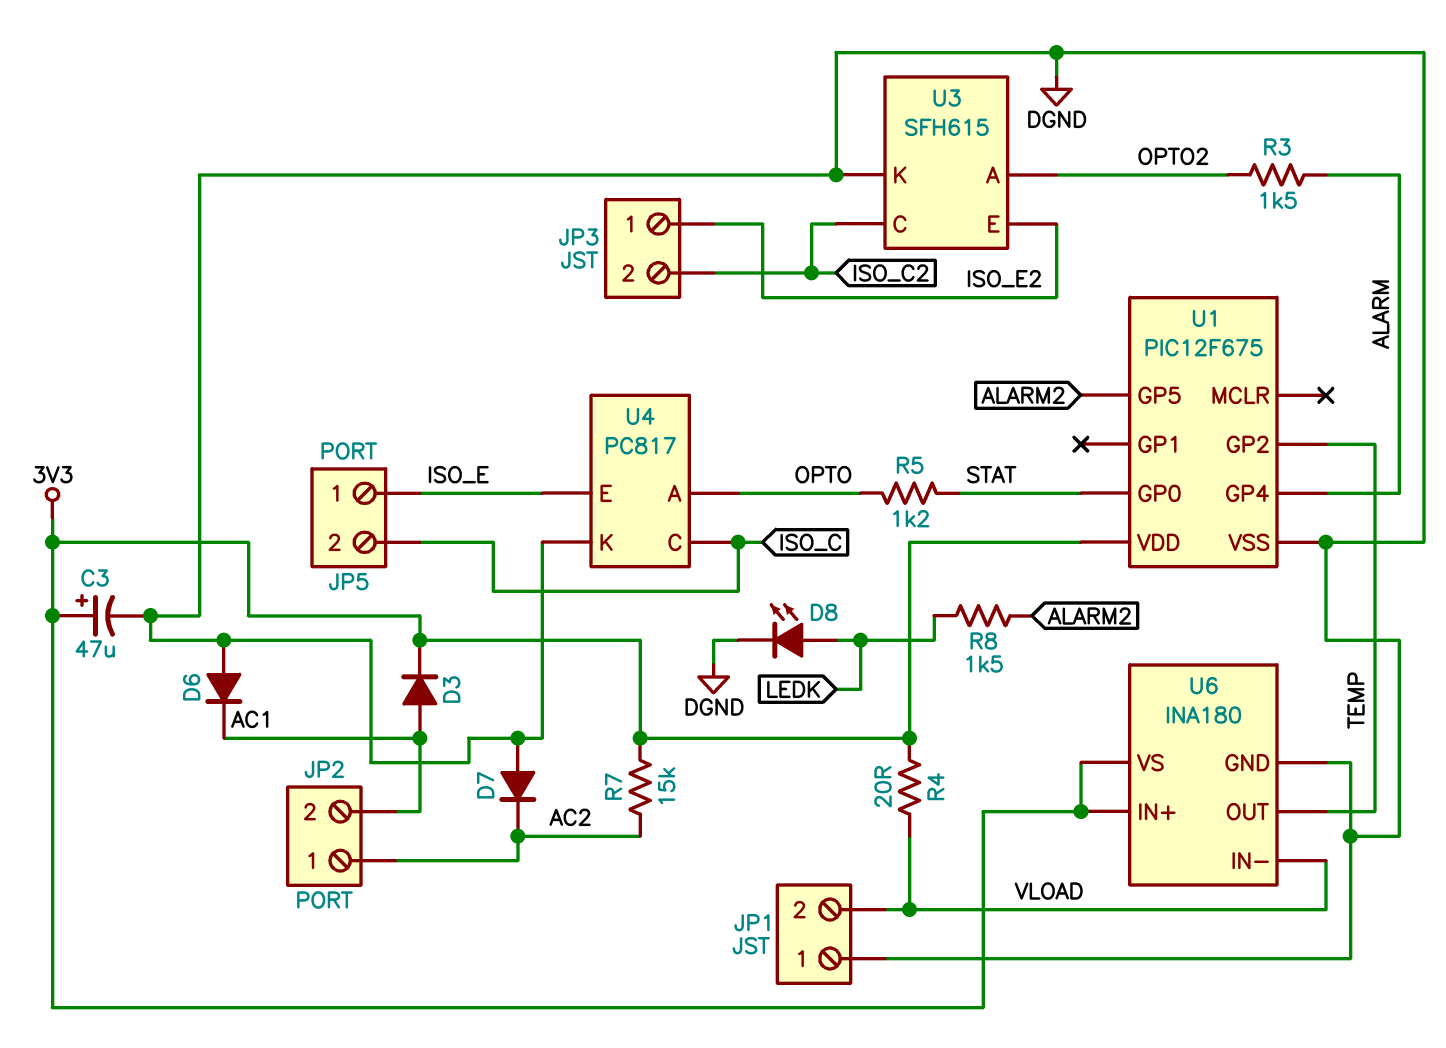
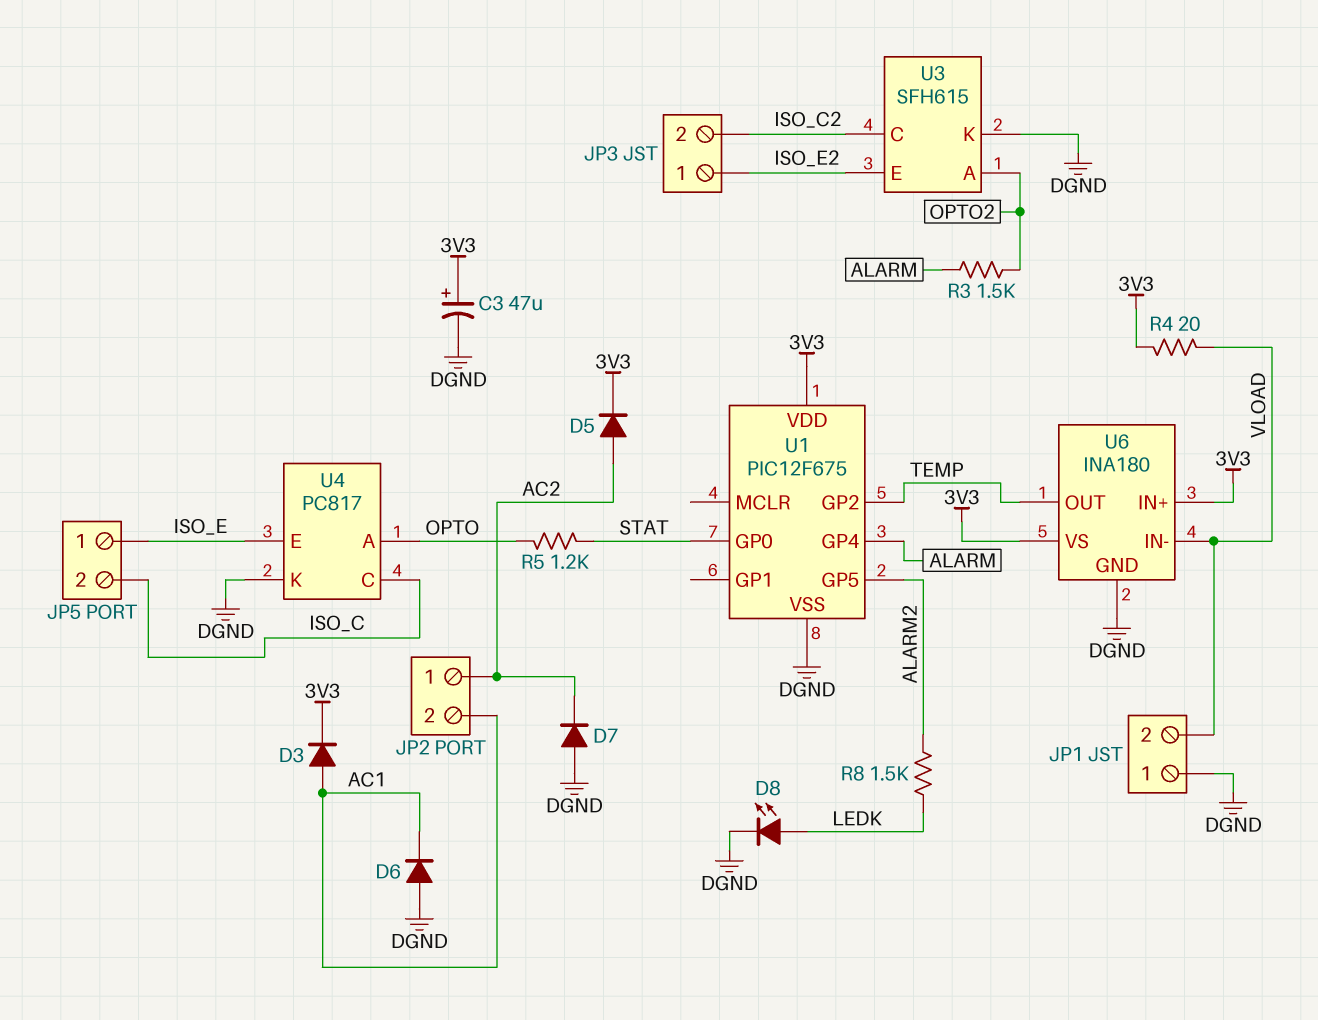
D5: none -> diode (A AC2, K 3V3)
R7: 15k (3V3, AC2) -> none

